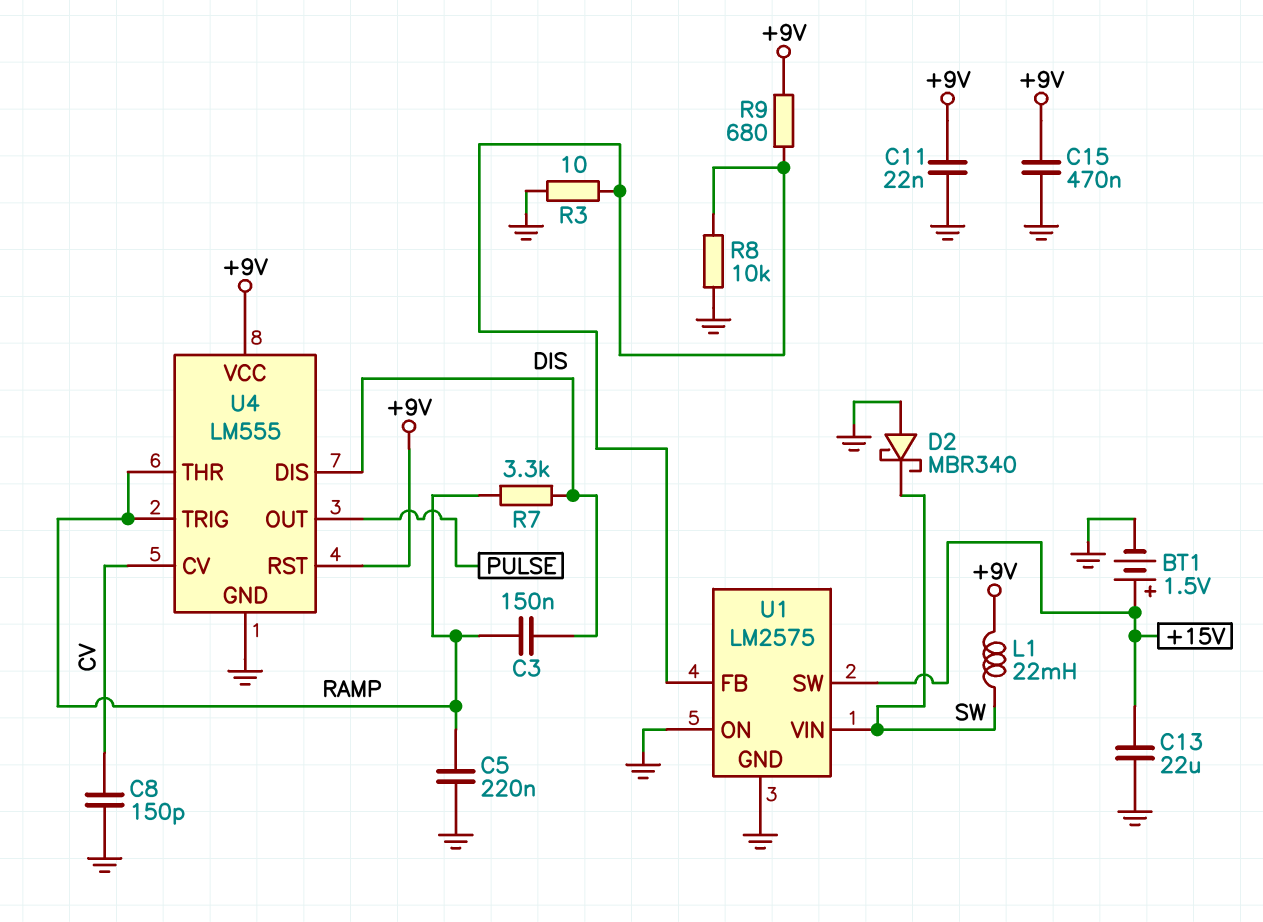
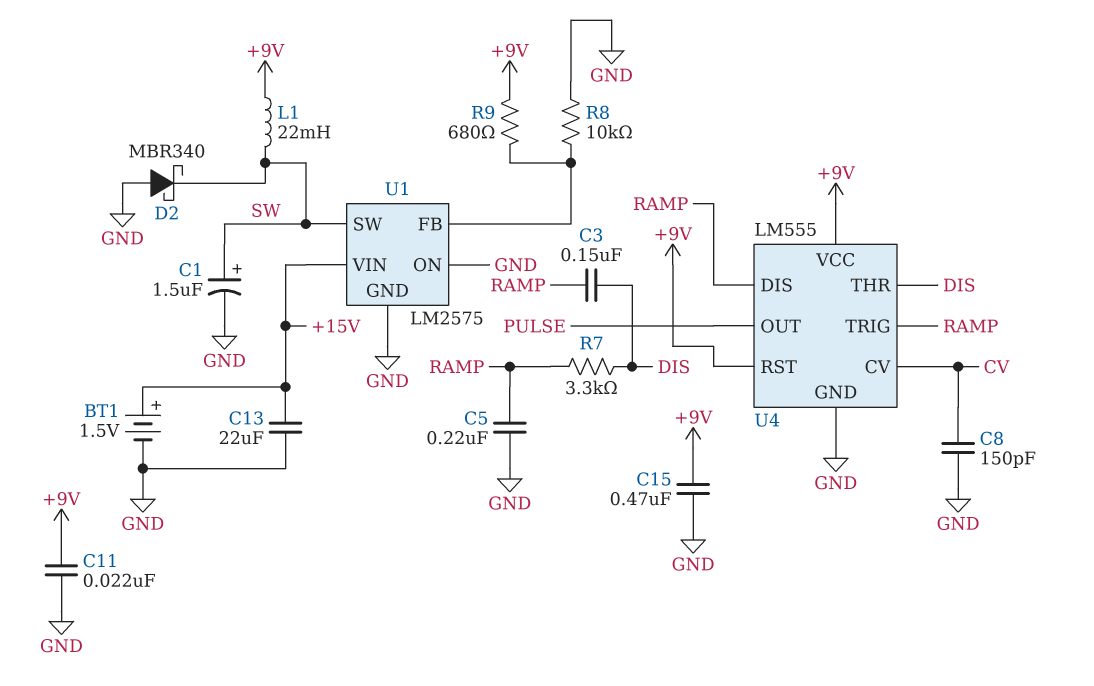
C1: none -> 1.5uF (plus SW, minus GND)
R3: 10 (GND, U1/FB) -> none
U1 pin SW: +15V -> SW
U1 pin VIN: SW -> +15V
U4 pin DIS: DIS -> RAMP
U4 pin THR: RAMP -> DIS

